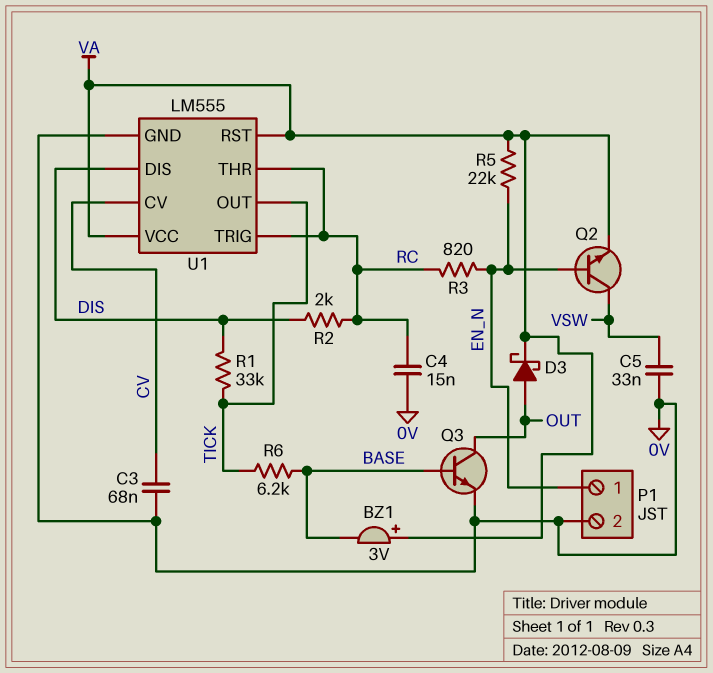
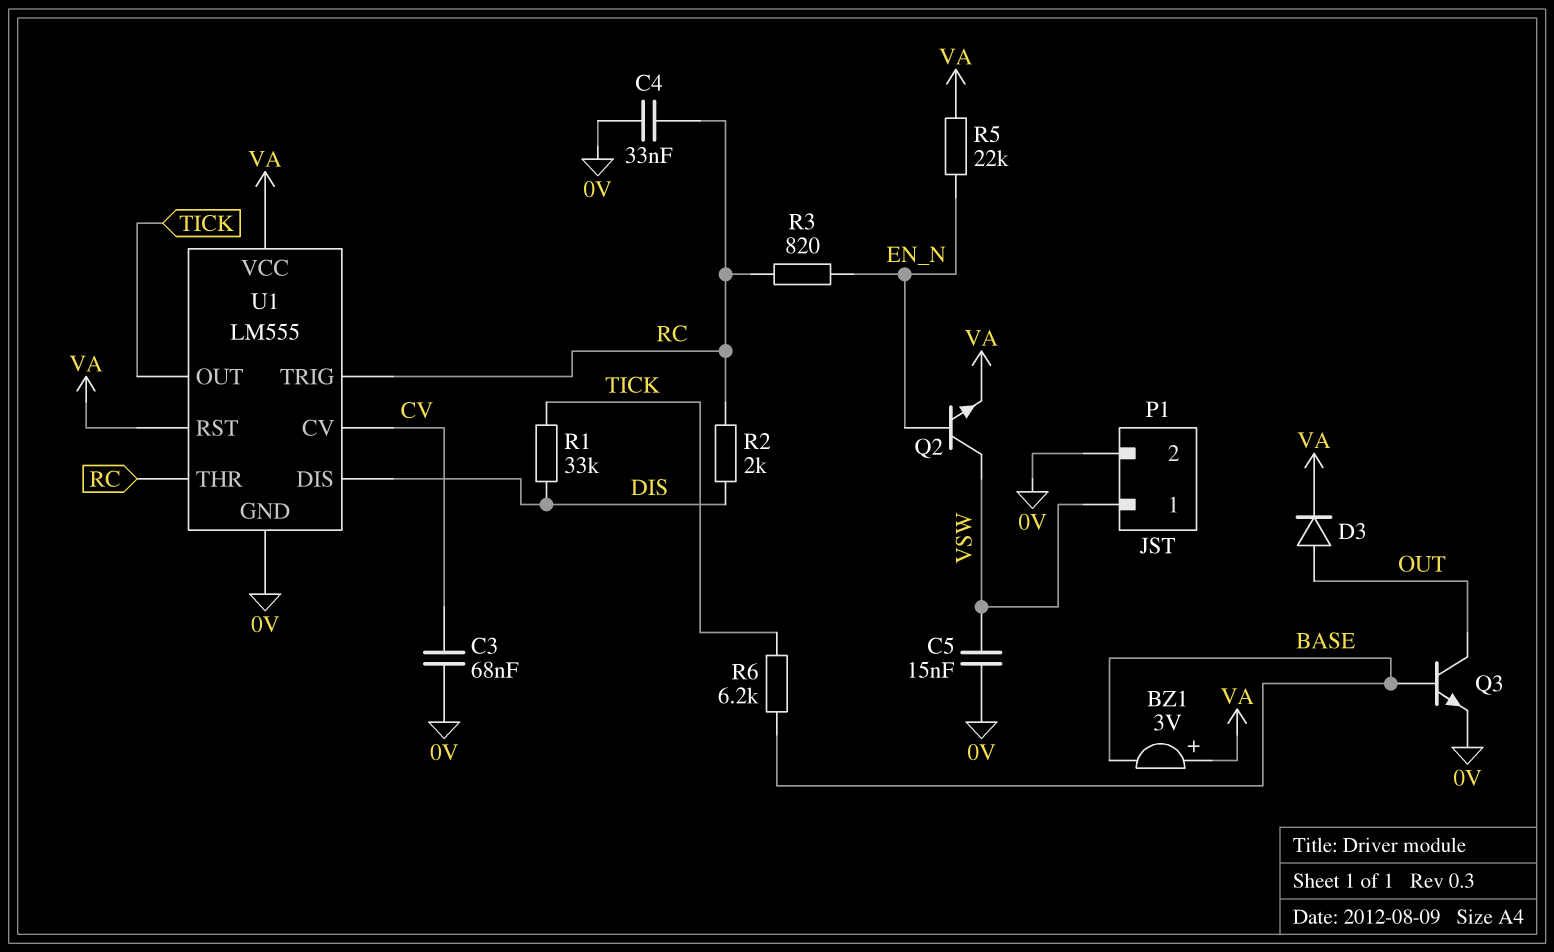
C4: 15nF (0V, RC) -> 33nF (0V, RC)
C5: 33nF (0V, VSW) -> 15nF (0V, VSW)
D3: schottky (A OUT, K VA) -> diode (A OUT, K VA)
P1 pin 1: EN_N -> VSW

